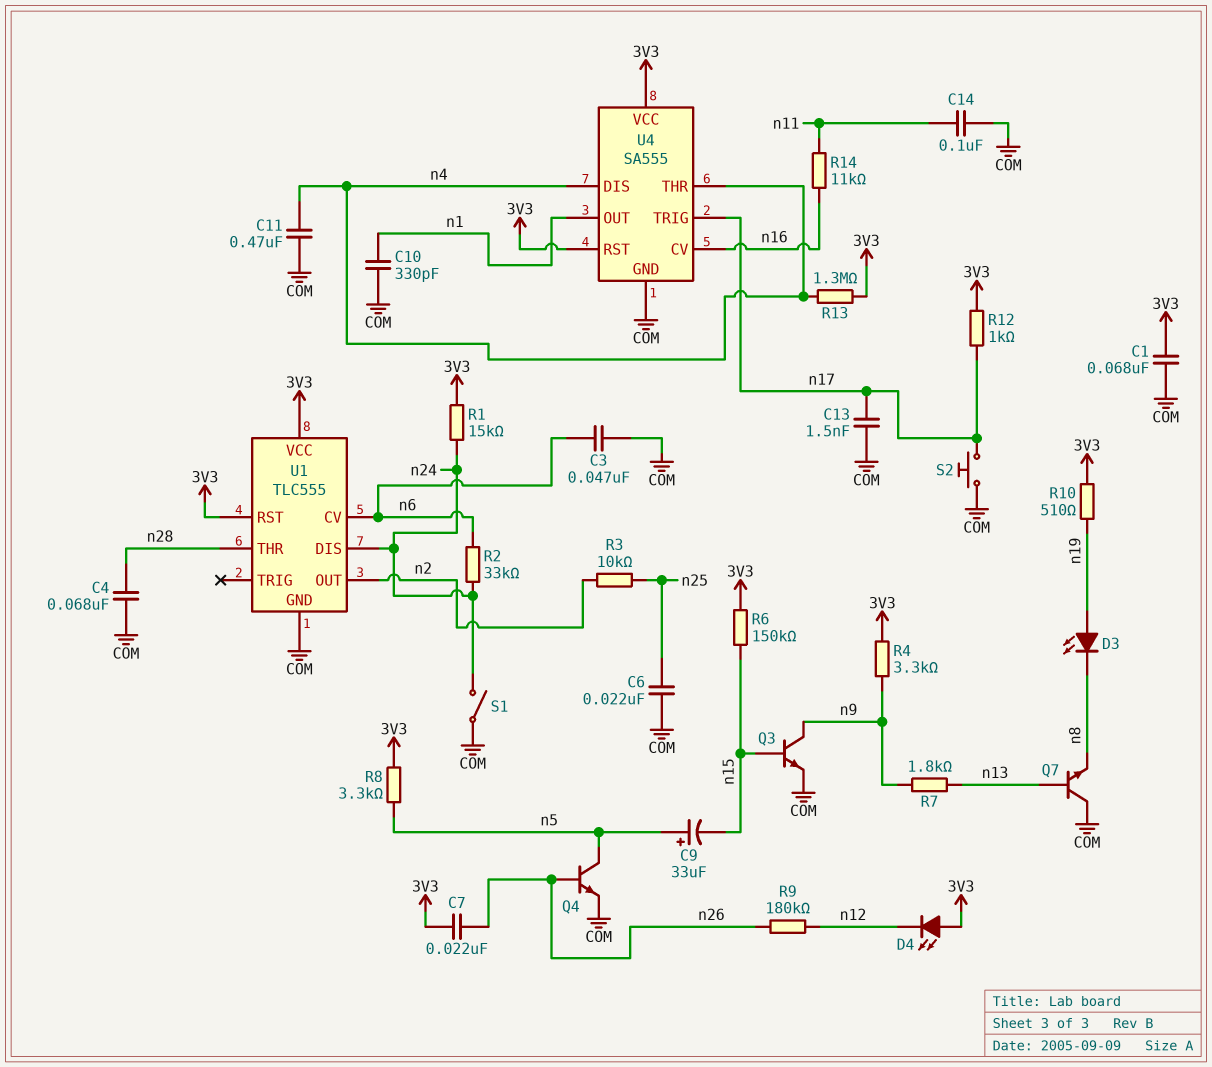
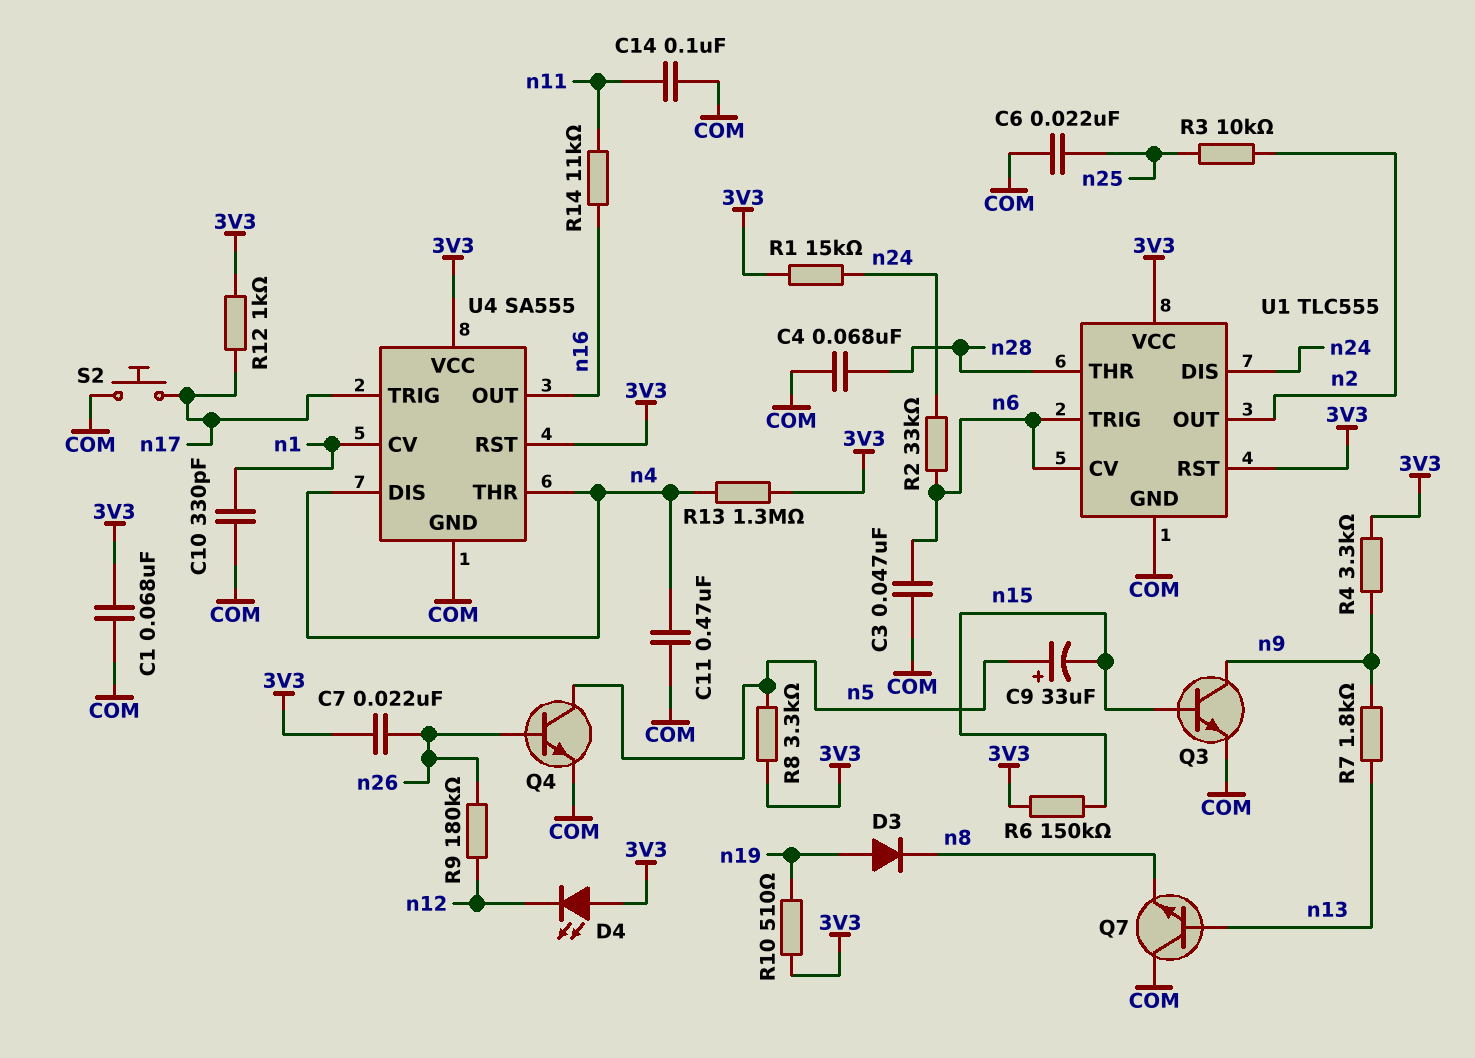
C13: 1.5nF (COM, n17) -> none
D3: LED (A n19, K n8) -> diode (A n19, K n8)
S1: switch (COM, n24) -> none
U1 pin TRIG: none -> n6
U4 pin CV: n16 -> n1
U4 pin OUT: n1 -> n16

